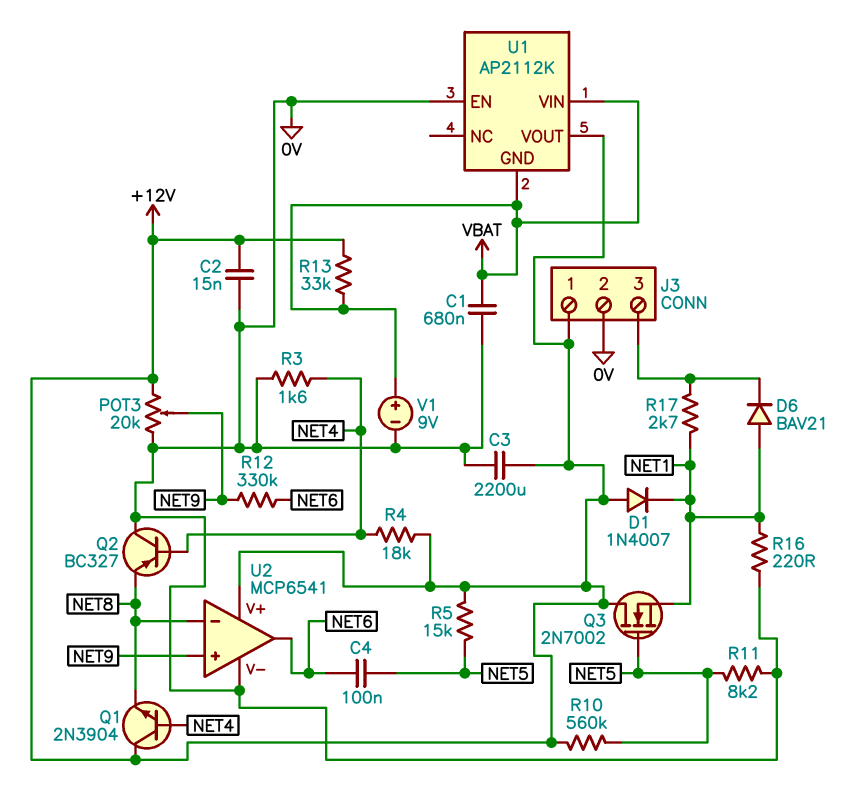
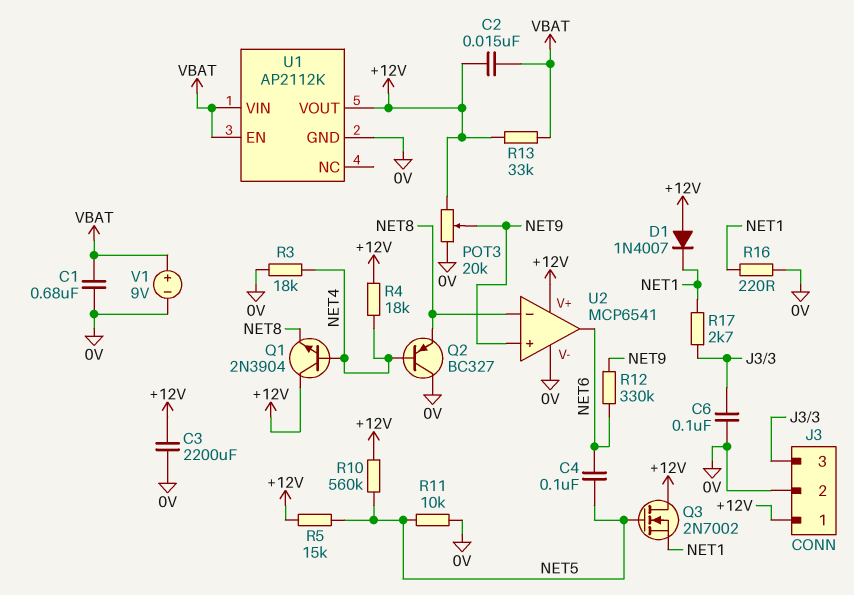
C2: 15nF (+12V, 0V) -> 15nF (+12V, VBAT)
C6: none -> 100nF (0V, J3/3)
D6: diode BAV21 (A NET1, K J3/3) -> none
R3: 1.6k (0V, NET4) -> 18k (0V, NET4)
R11: 8.2k (0V, NET5) -> 10k (0V, NET5)
U1 pin EN: 0V -> VBAT
U1 pin GND: VBAT -> 0V

